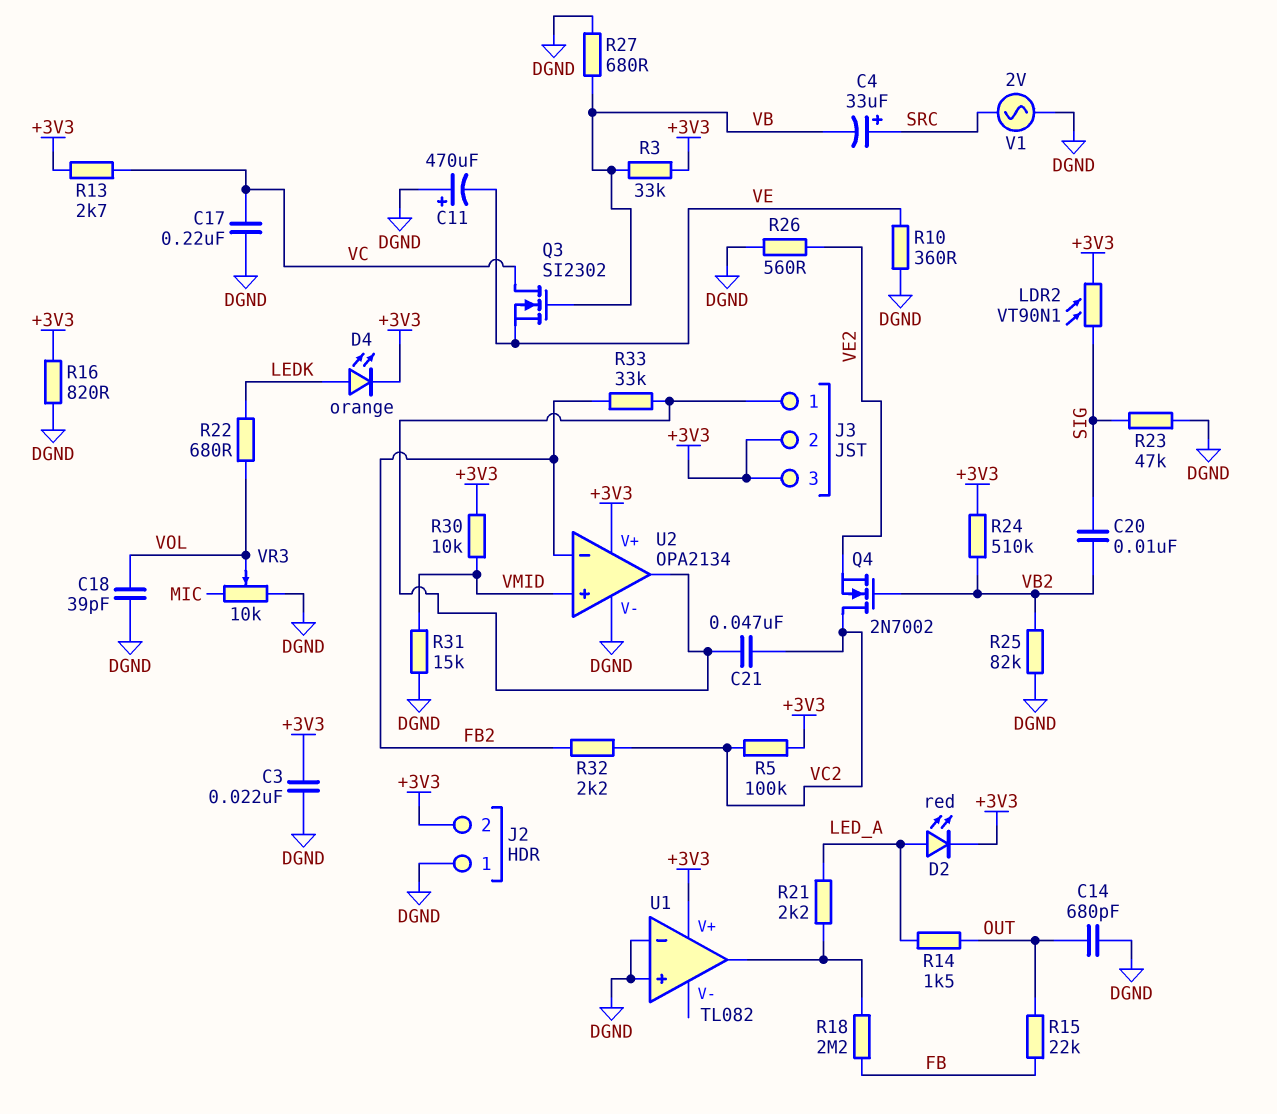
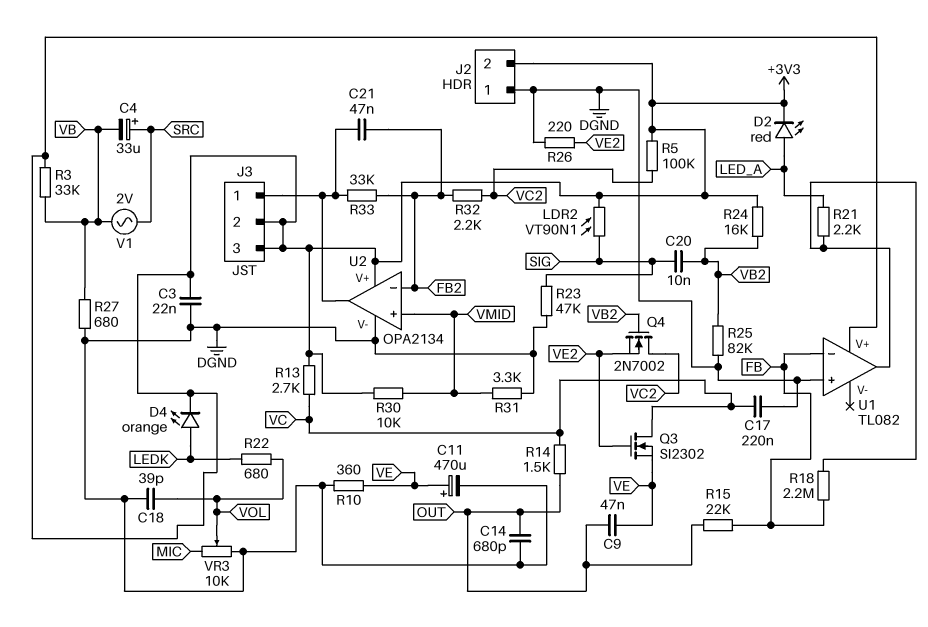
C9: none -> 47nF (OUT, VE)
C11: 470uF (plus DGND, minus VE) -> 470uF (plus VE, minus DGND)
C21: 47nF (J3/1, VC2) -> 47nF (FB2, J3/1)
Q3: NMOS SI2302 (G VB, D VC, S VE) -> NMOS SI2302 (G VE2, D VC, S VE)
R14: 1.5k (LED_A, OUT) -> 1.5k (OUT, VC)
R16: 820 (+3V3, DGND) -> none
R24: 510k (+3V3, VB2) -> 16k (+3V3, VB2)
R26: 560 (DGND, VE2) -> 220 (DGND, VE2)
R31: 15k (DGND, VMID) -> 3.3k (DGND, VMID)
U1 pin in-: DGND -> FB
V1: AC 2V (DGND, SRC) -> AC 2V (SRC, VB)

